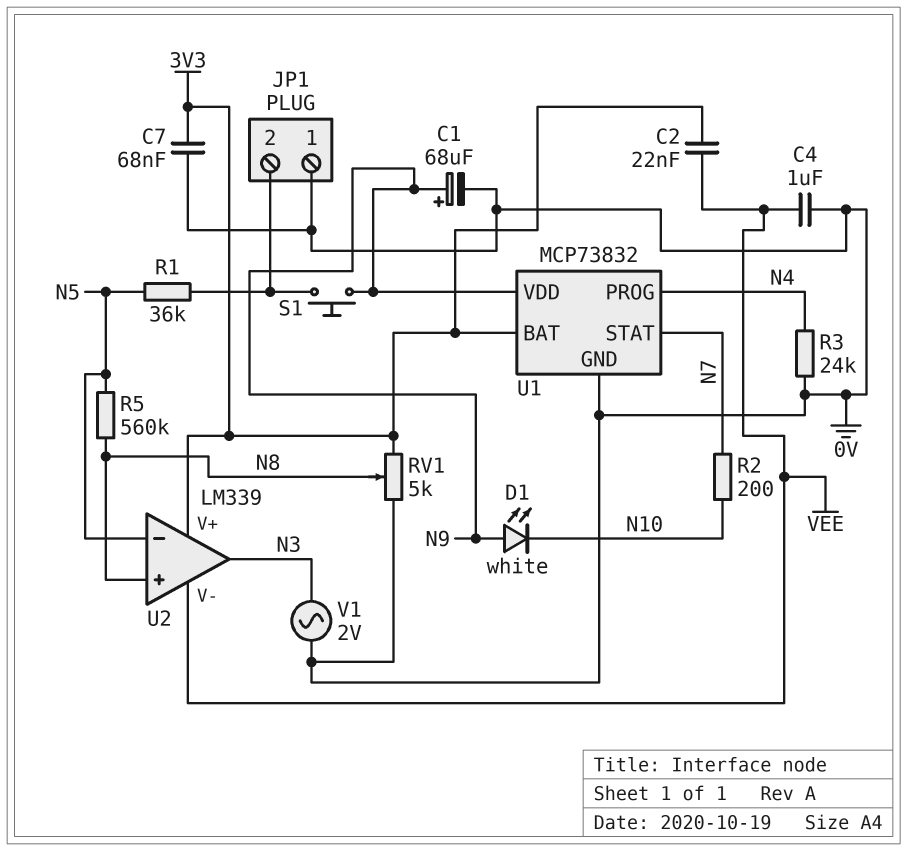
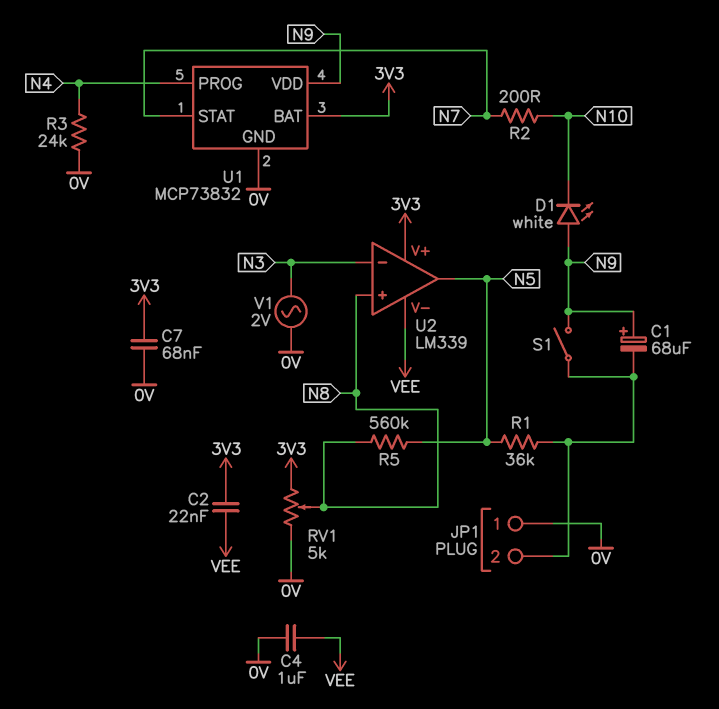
C1: 68uF (plus N9, minus 0V) -> 68uF (plus N9, minus JP1/2)
S1: button (JP1/2, N9) -> switch (JP1/2, N9)
U2 pin in-: N5 -> N3
U2 pin out: N3 -> N5

